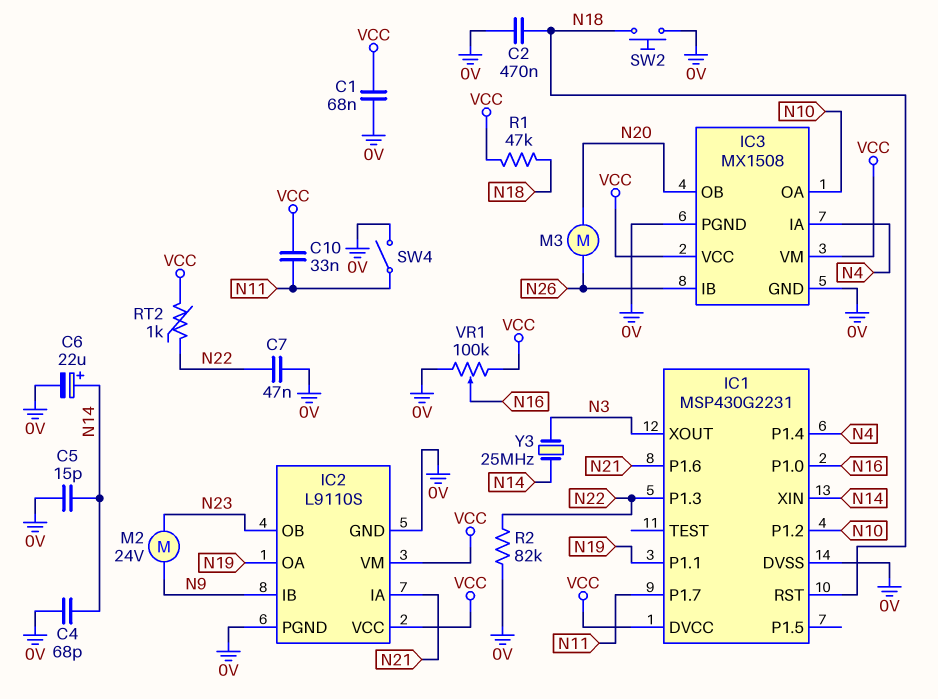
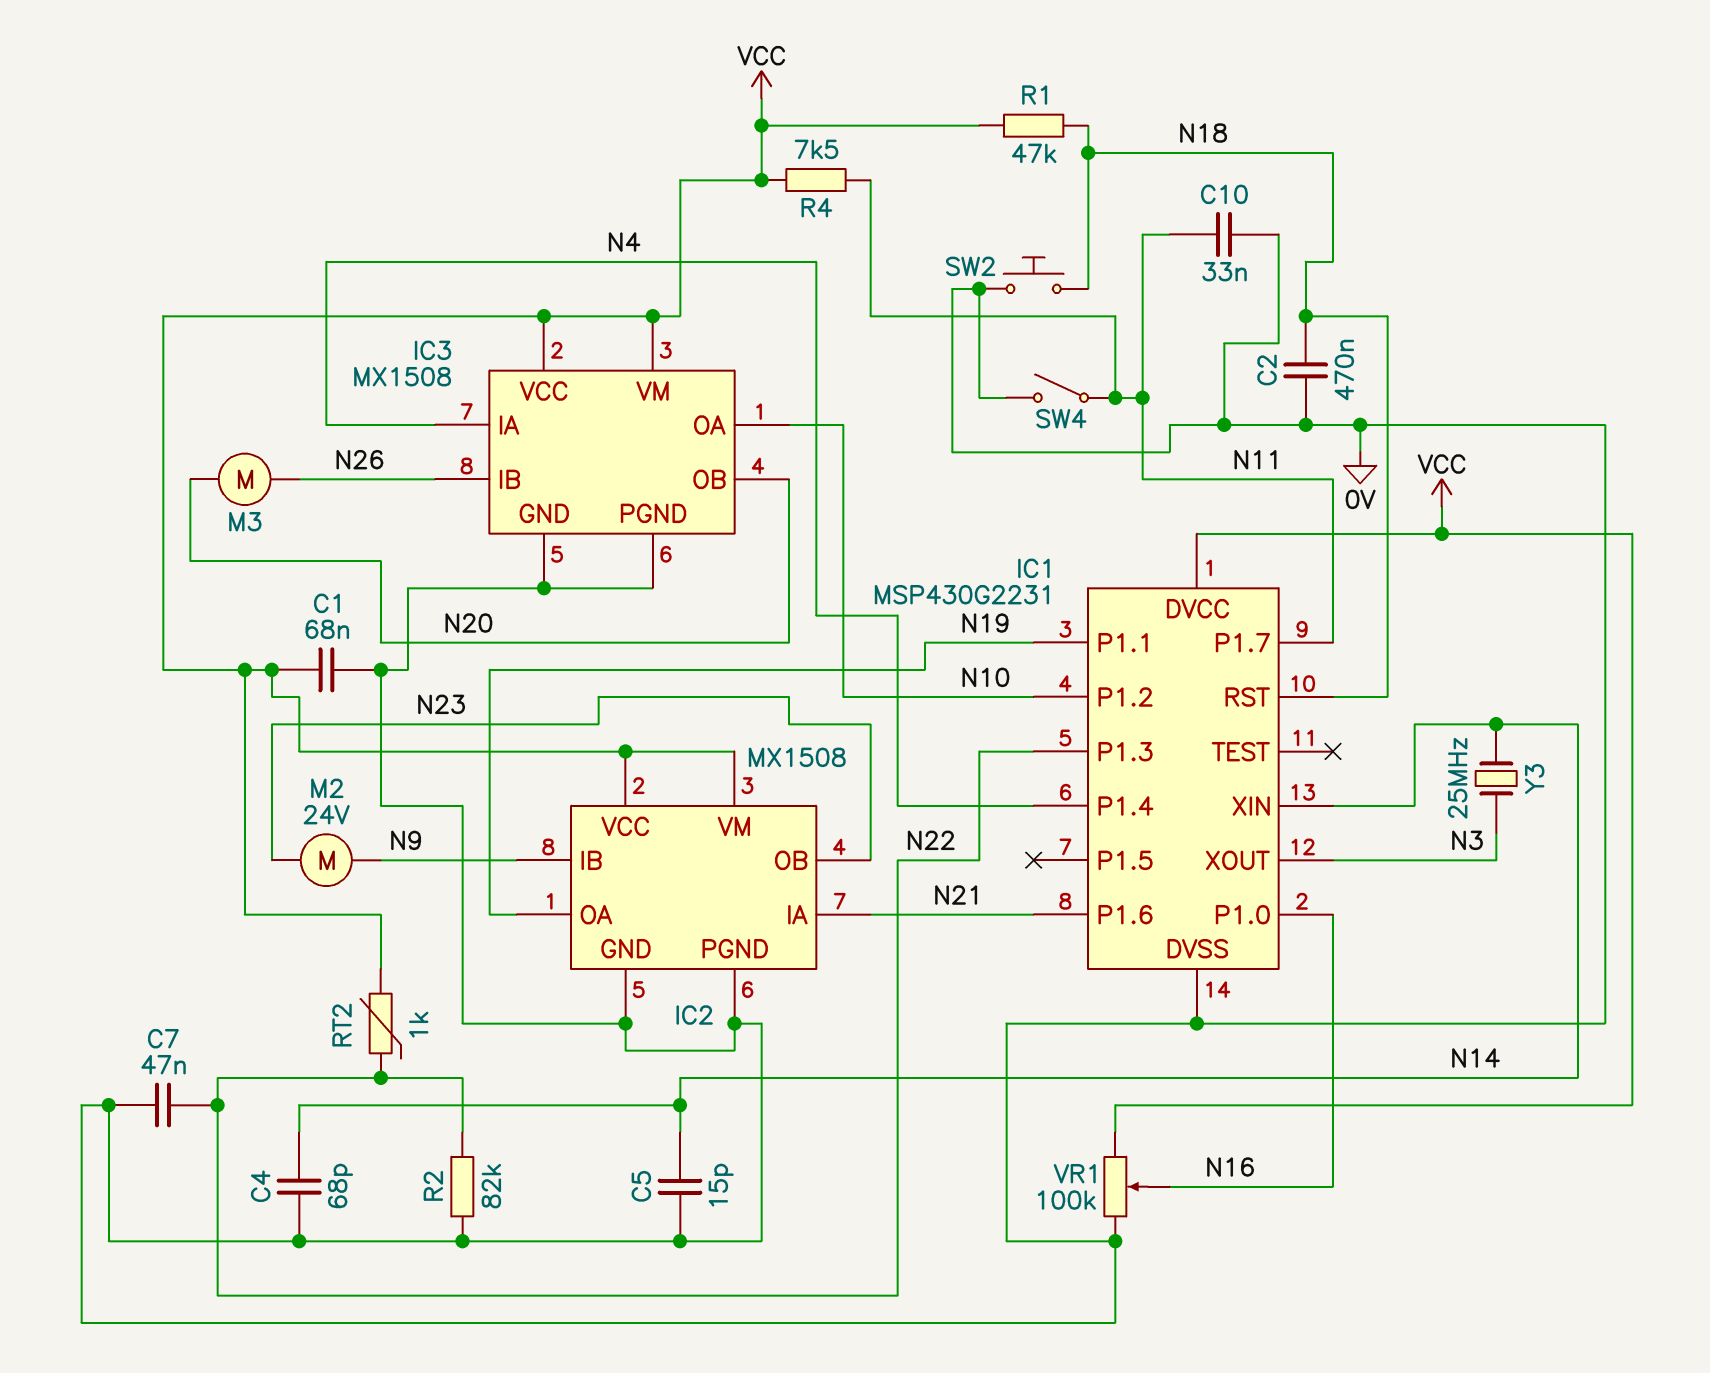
C6: 22uF (plus N14, minus 0V) -> none
C10: 33nF (N11, VCC) -> 33nF (0V, N11)
IC2: L9110S -> MX1508
R4: none -> 7.5k (N11, VCC)

